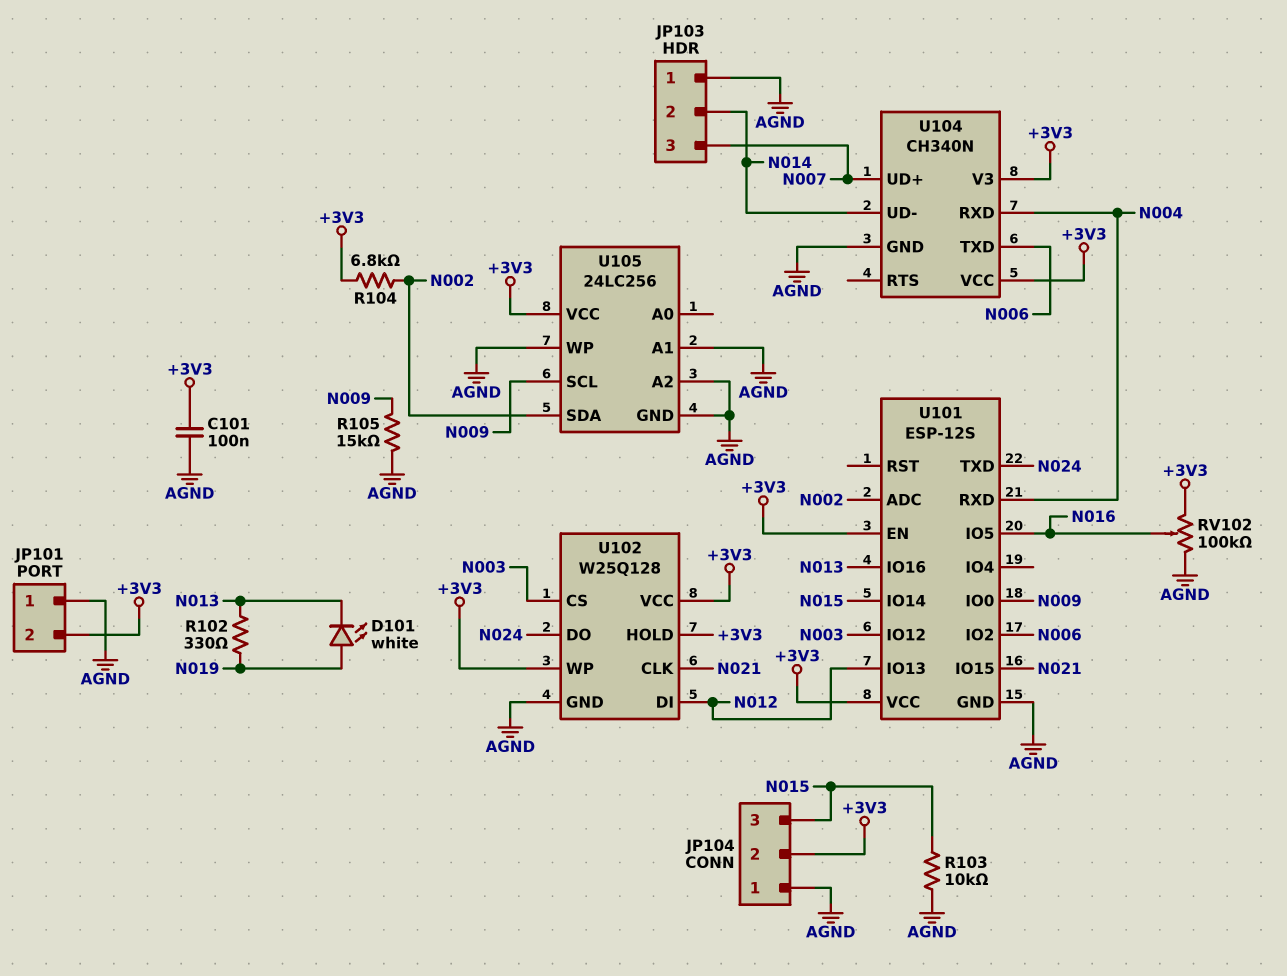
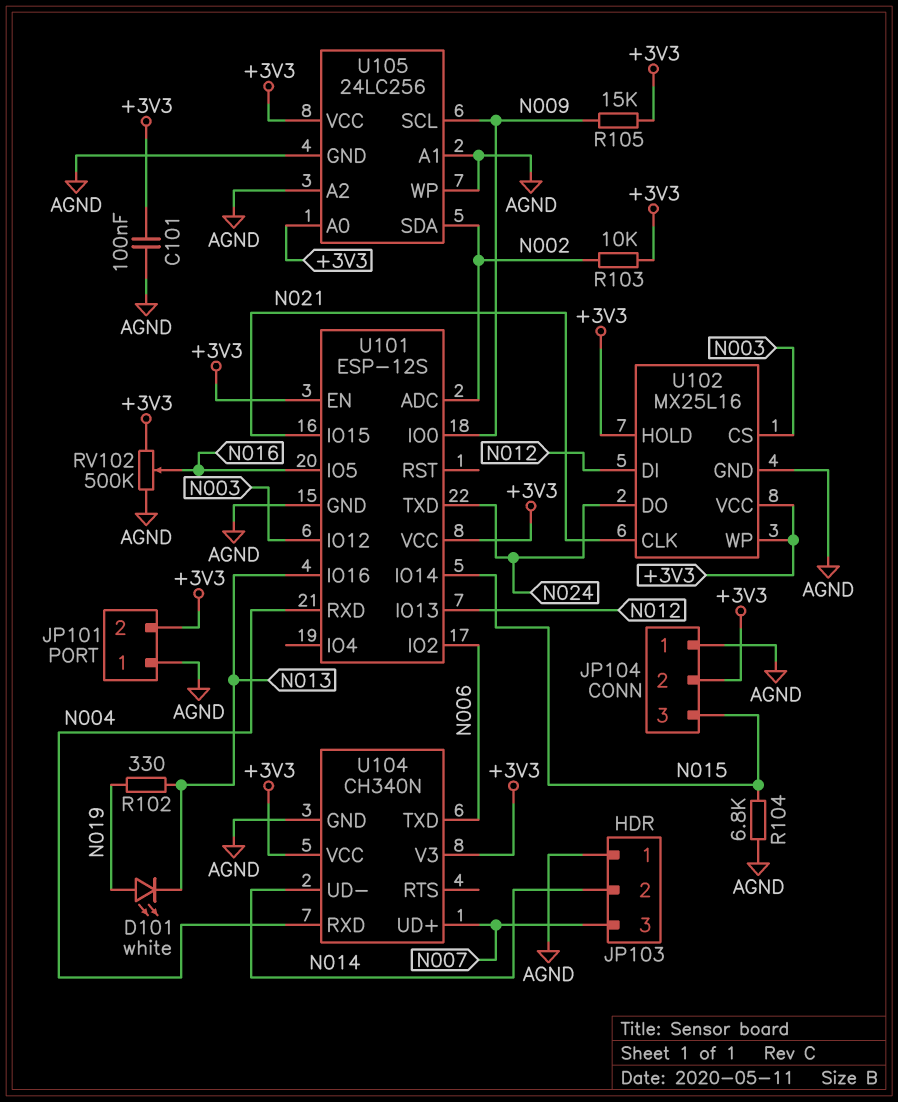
R103: 10k (AGND, N015) -> 10k (+3V3, N002)
R104: 6.8k (+3V3, N002) -> 6.8k (AGND, N015)
R105: 15k (AGND, N009) -> 15k (+3V3, N009)
RV102: 100k (+3V3, AGND, wiper N016) -> 500k (+3V3, AGND, wiper N016)
U102: W25Q128 -> MX25L16
U105 pin A0: none -> +3V3

